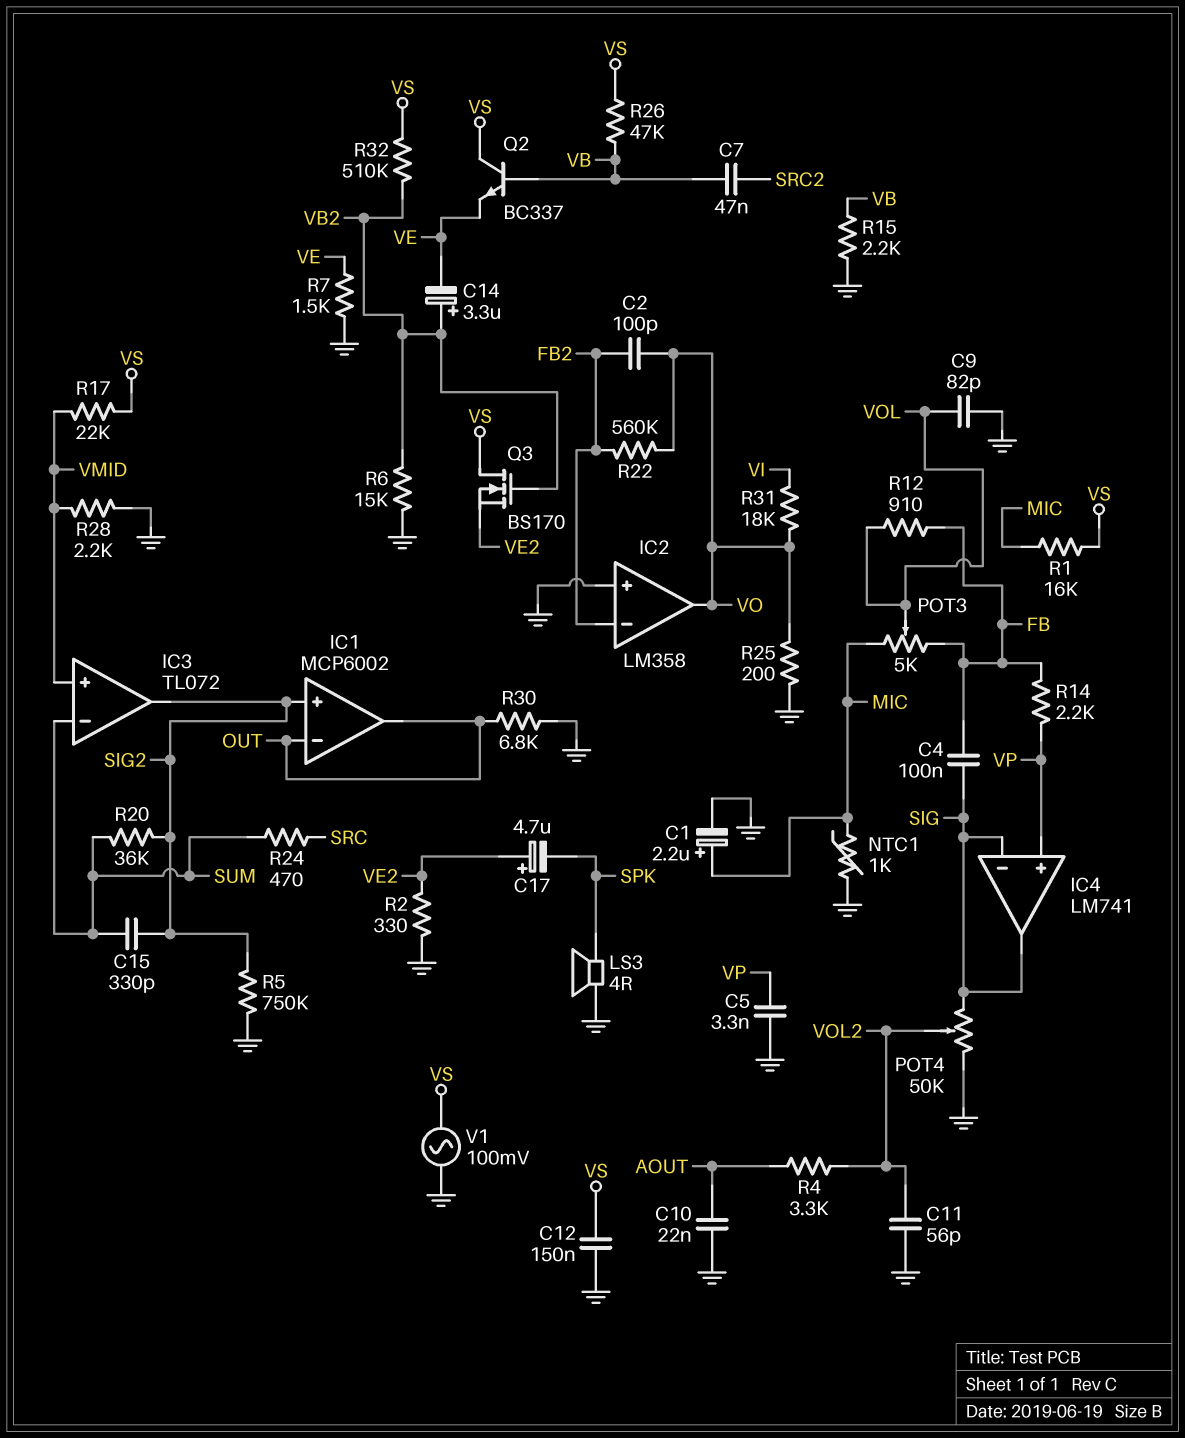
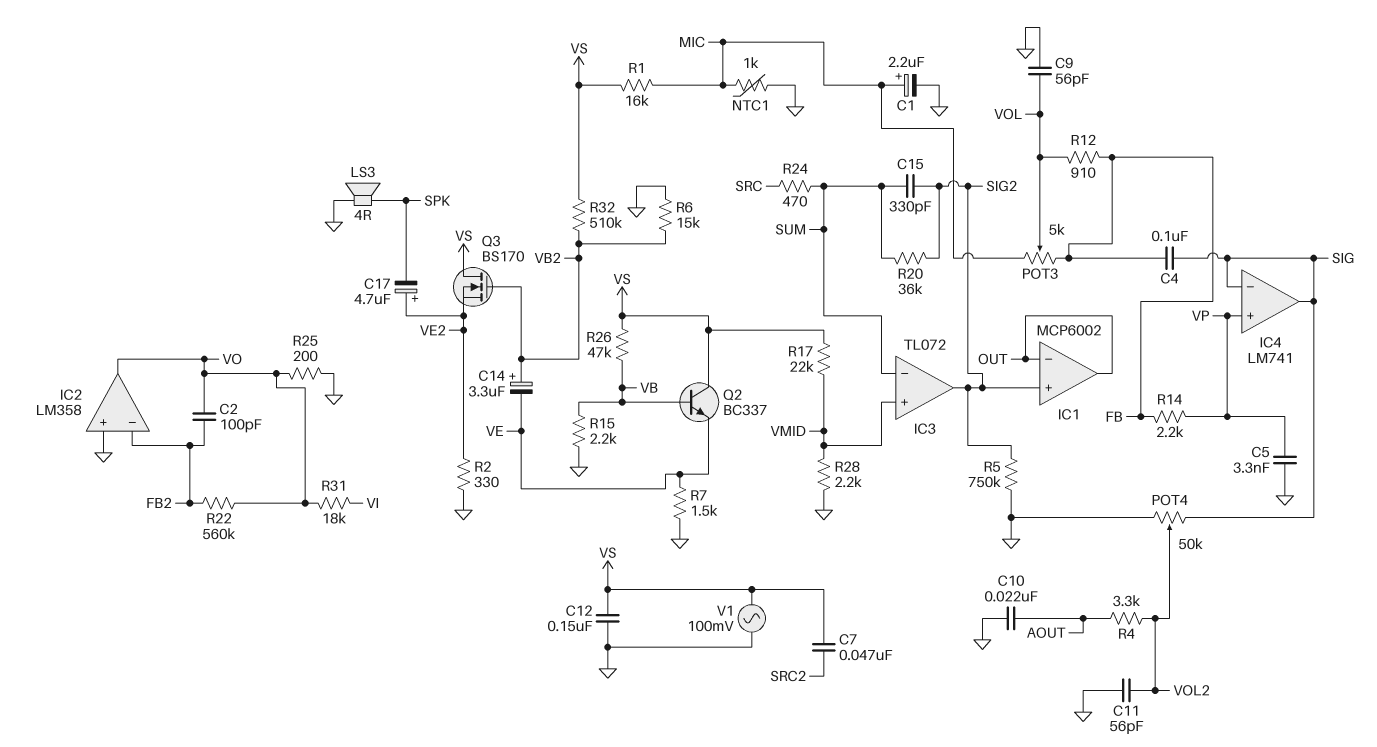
C7: 47nF (SRC2, VB) -> 47nF (SRC2, VS)
C9: 82pF (GND, VOL) -> 56pF (GND, VOL)
R30: 6.8k (GND, OUT) -> none

